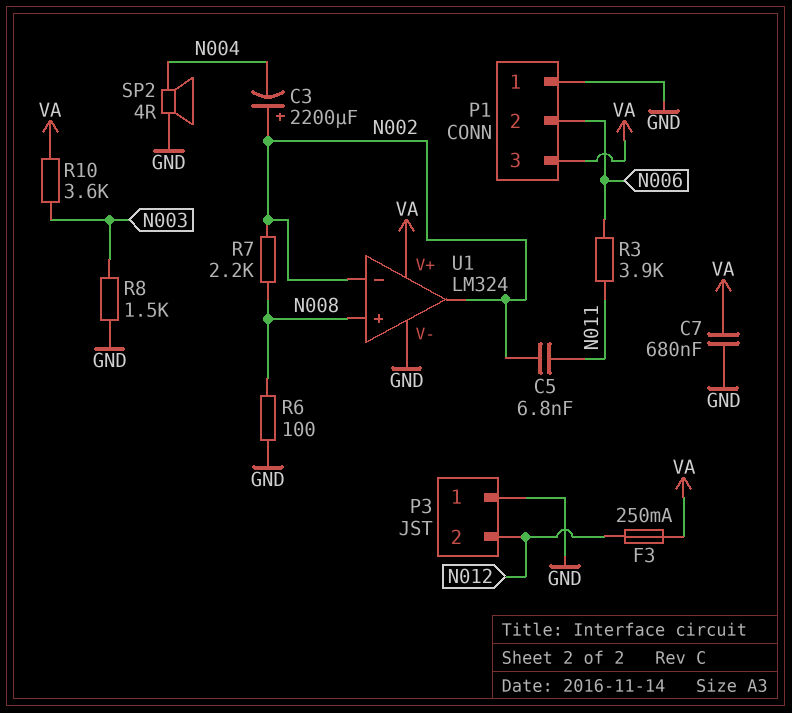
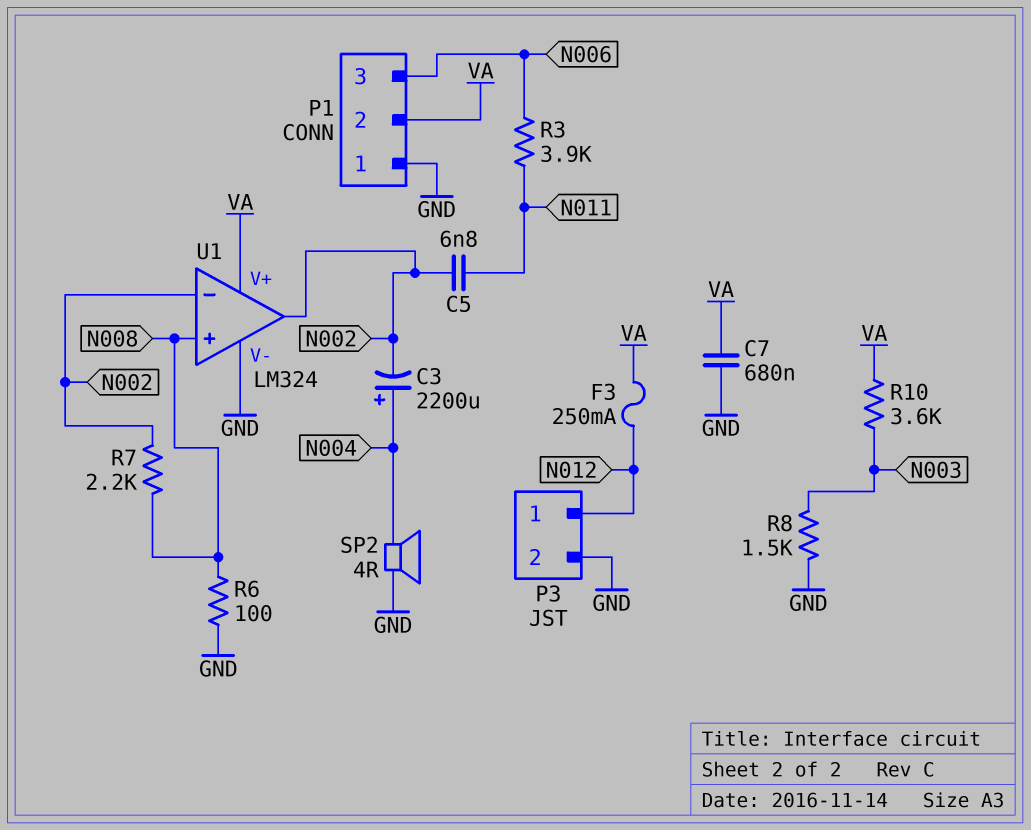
C3: 2200uF (plus N002, minus N004) -> 2200uF (plus N004, minus N002)
P1 pin 2: N006 -> VA
P1 pin 3: VA -> N006
P3 pin 1: GND -> N012
P3 pin 2: N012 -> GND

